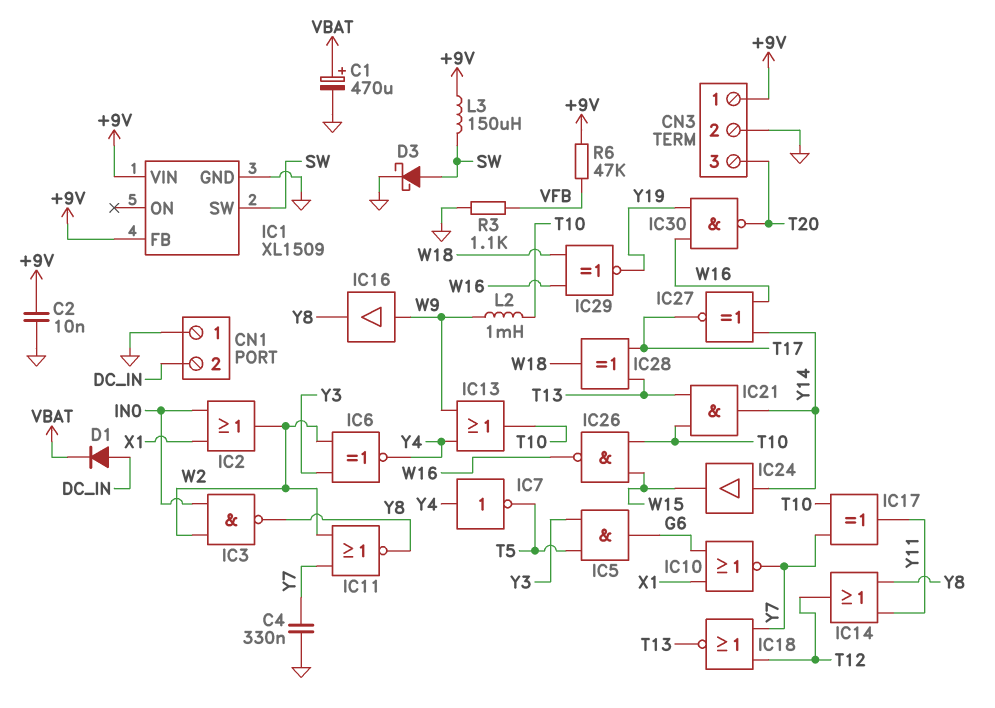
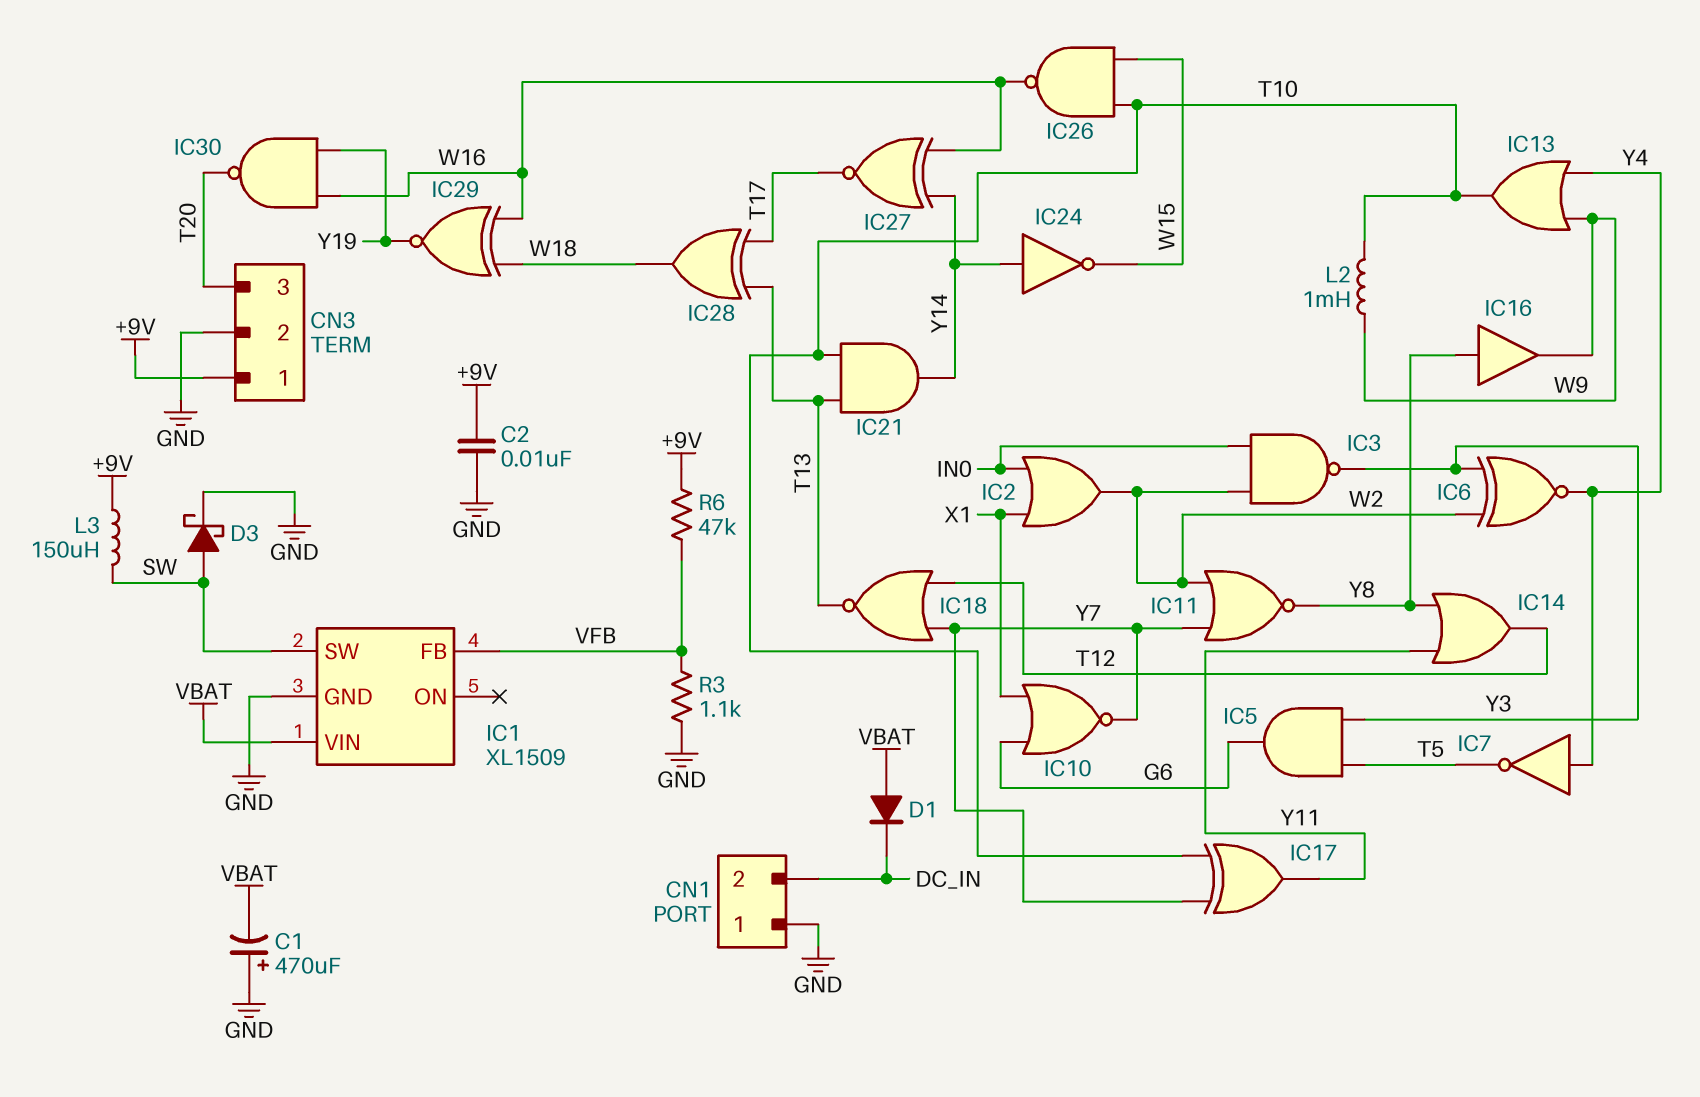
C1: 470uF (plus VBAT, minus GND) -> 470uF (plus GND, minus VBAT)
C4: 330nF (GND, Y7) -> none
D1: diode (A DC_IN, K VBAT) -> diode (A VBAT, K DC_IN)
IC1 pin FB: +9V -> VFB
IC1 pin VIN: +9V -> VBAT
IC3: NAND (in IN0, in W2, out Y8) -> NAND (in IN0, in W2, out Y3)
IC16: buffer (in W9, out Y8) -> buffer (in Y8, out W9)
IC24: buffer (in Y14, out W15) -> NOT (in Y14, out W15)

